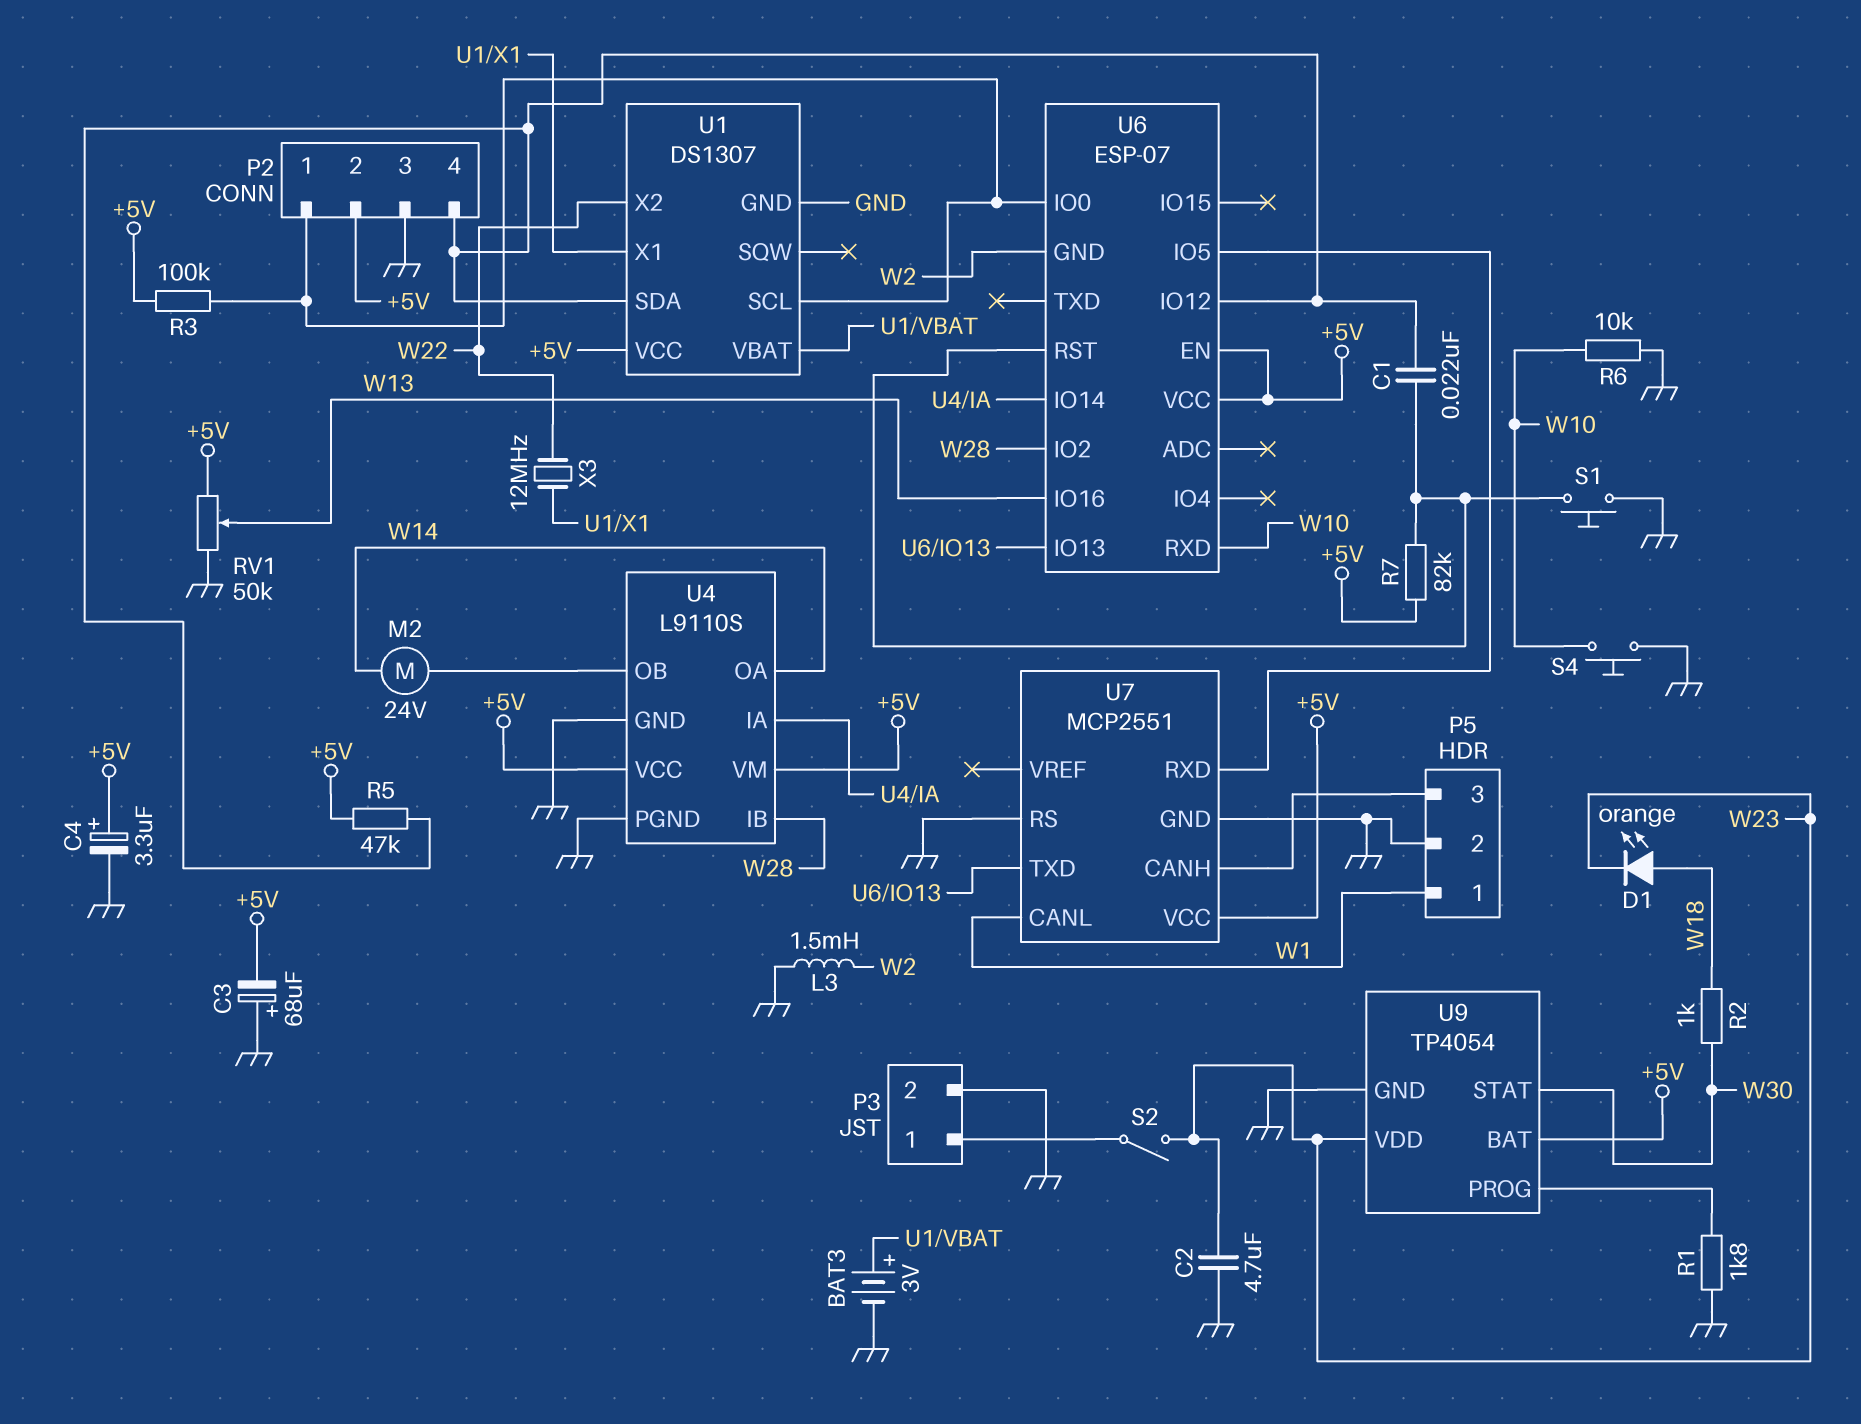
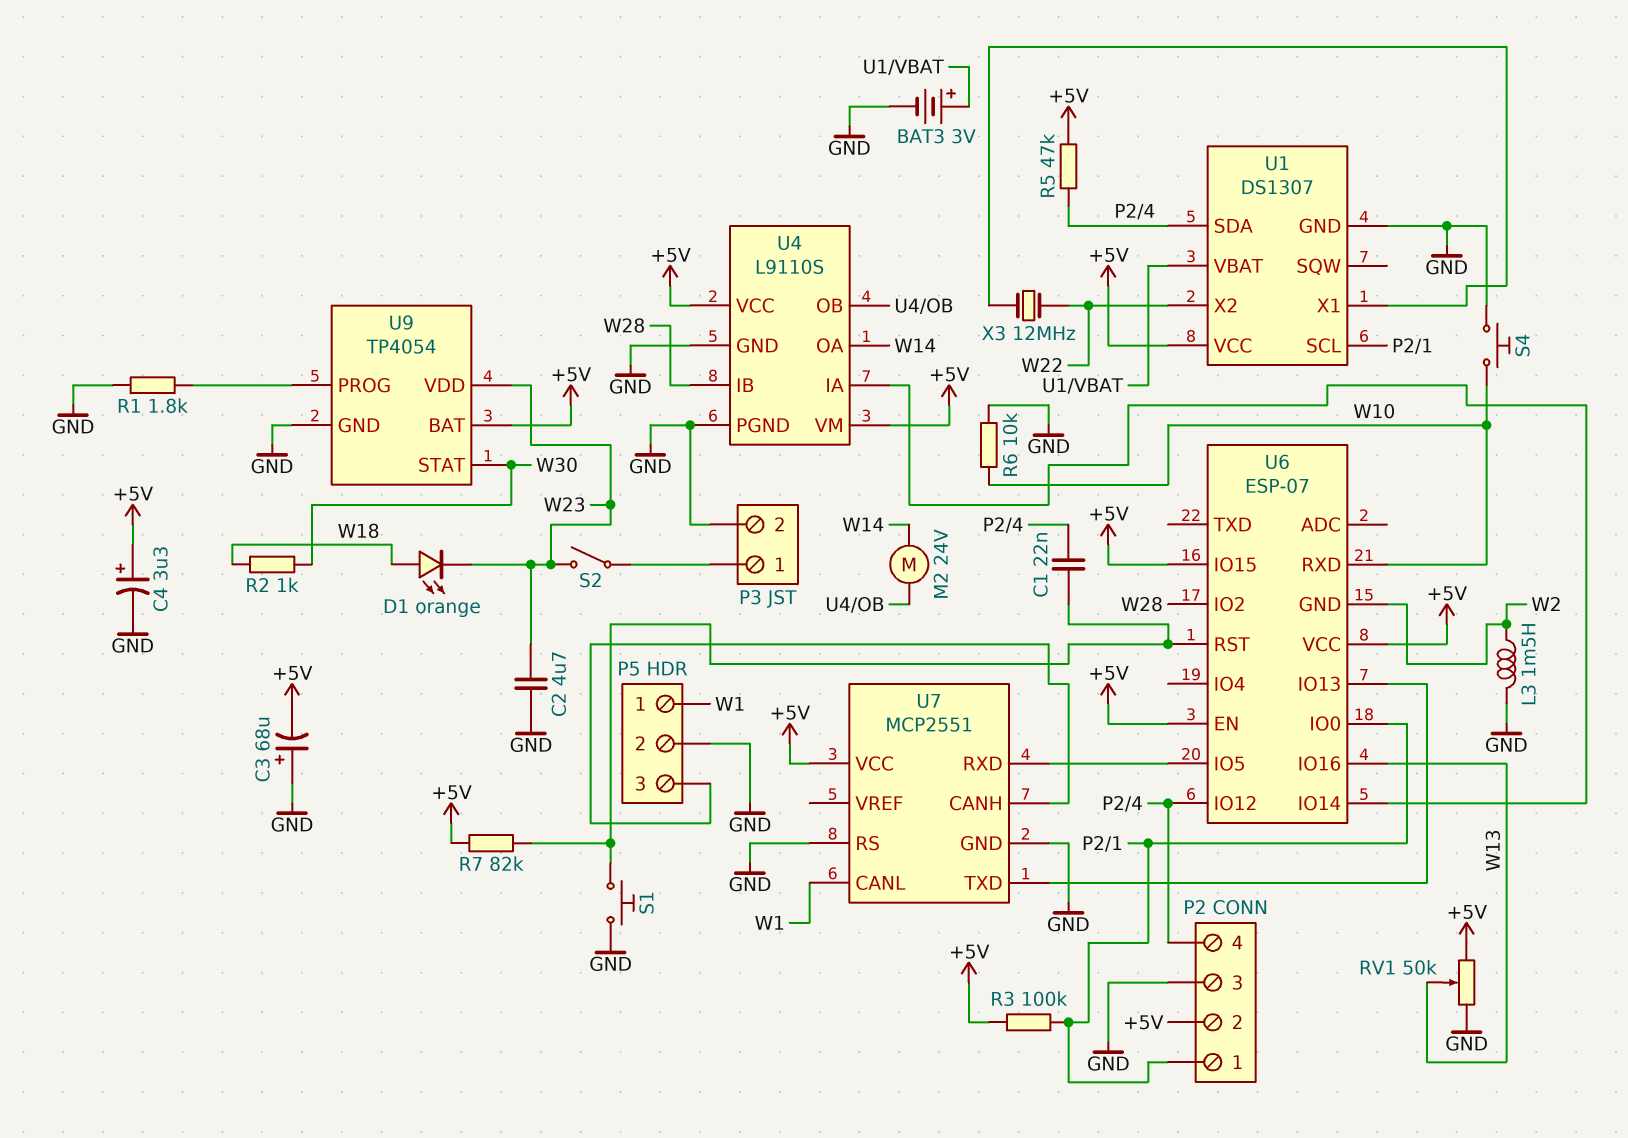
U6 pin IO15: none -> +5V

